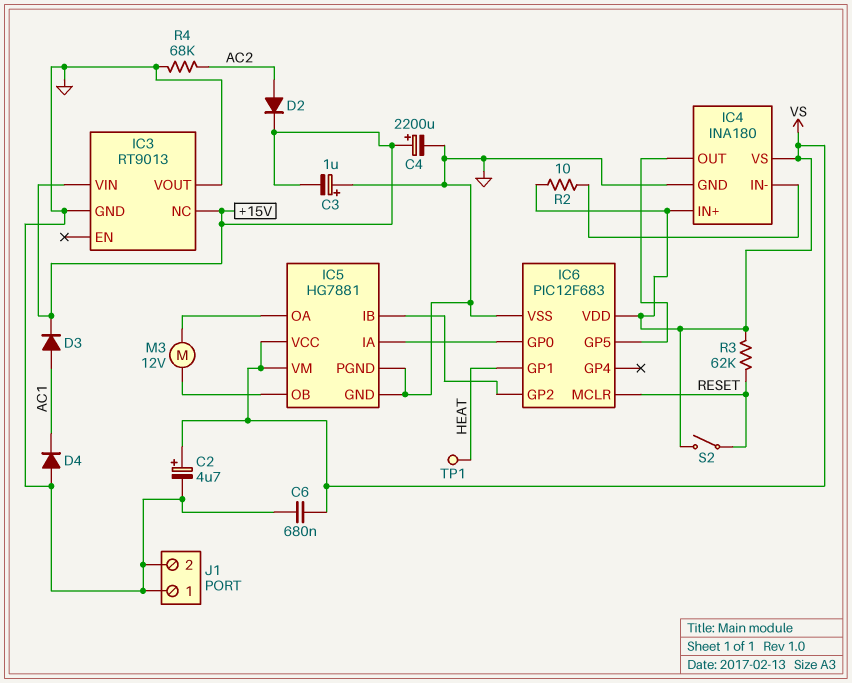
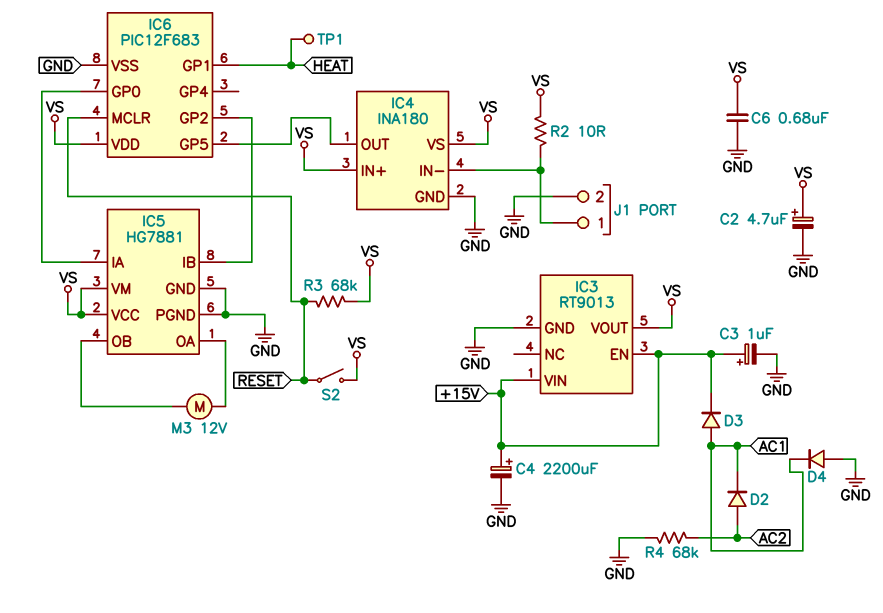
C3: 1uF (plus GND, minus +15V) -> 1uF (plus +15V, minus GND)
D2: diode (A AC2, K +15V) -> diode (A AC2, K AC1)
IC3 pin EN: none -> +15V
IC3 pin NC: +15V -> none
IC3 pin VOUT: GND -> VS
J1 pin 1: GND -> IC4/IN-
R3: 62k (RESET, VS) -> 68k (RESET, VS)

